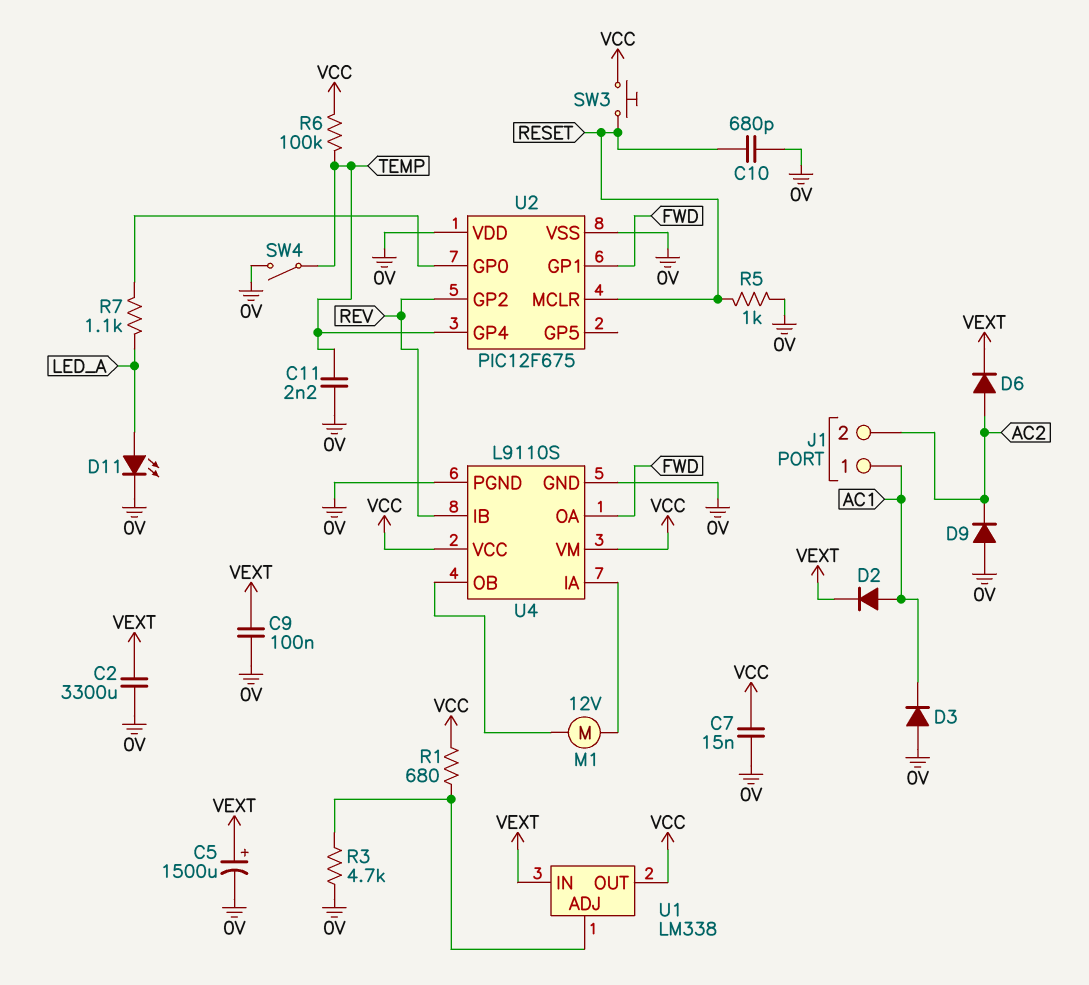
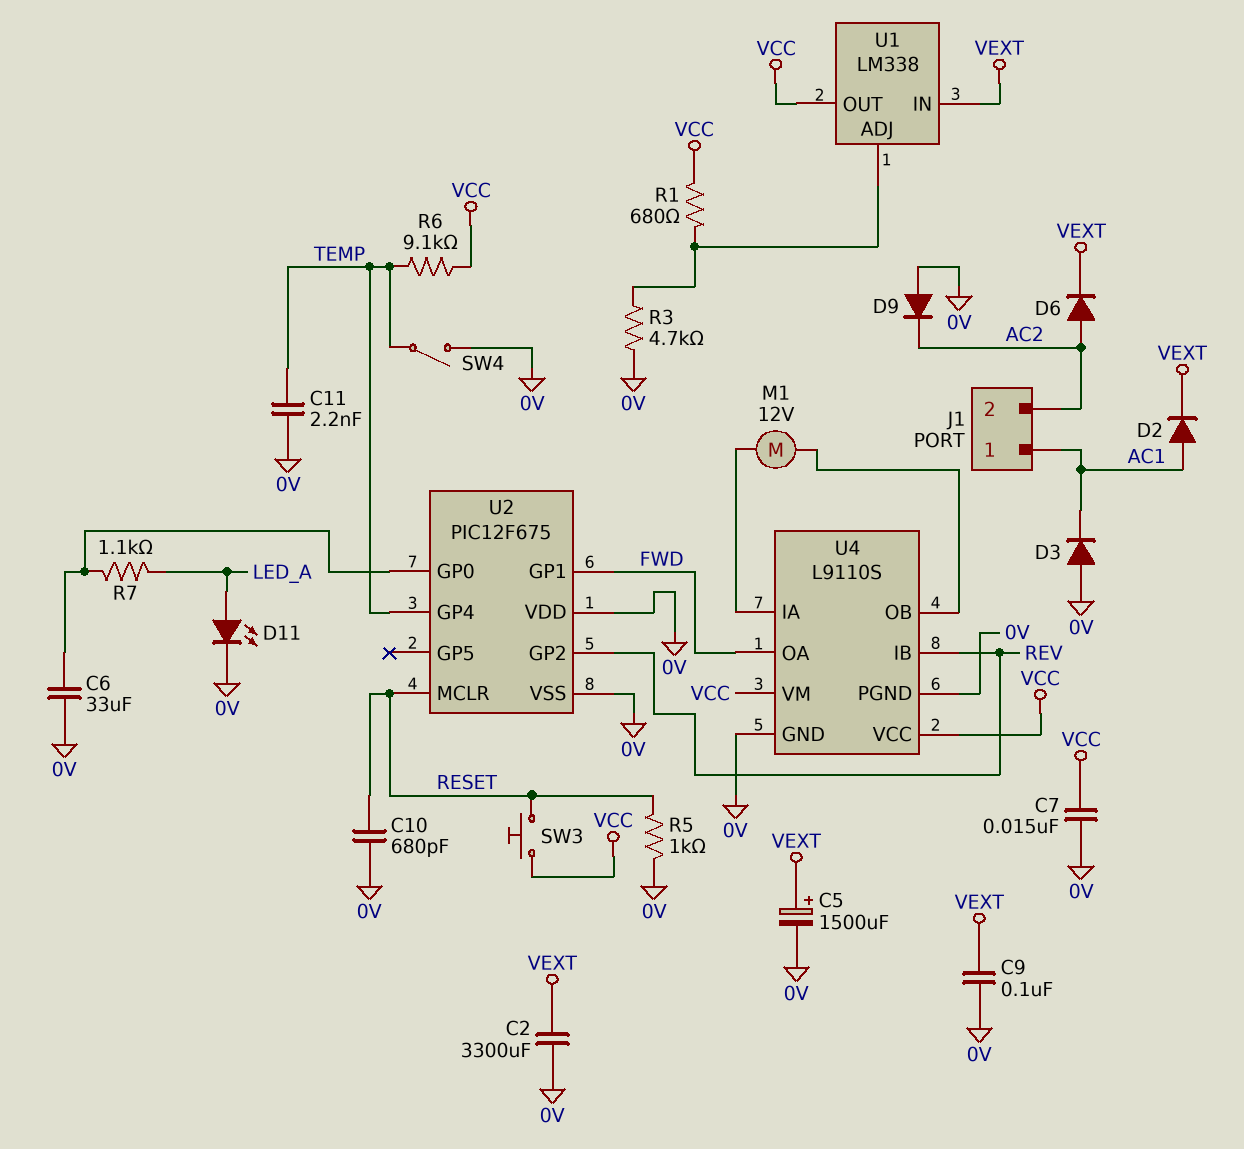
C6: none -> 33uF (0V, U2/GP0)
R6: 100k (TEMP, VCC) -> 9.1k (TEMP, VCC)

